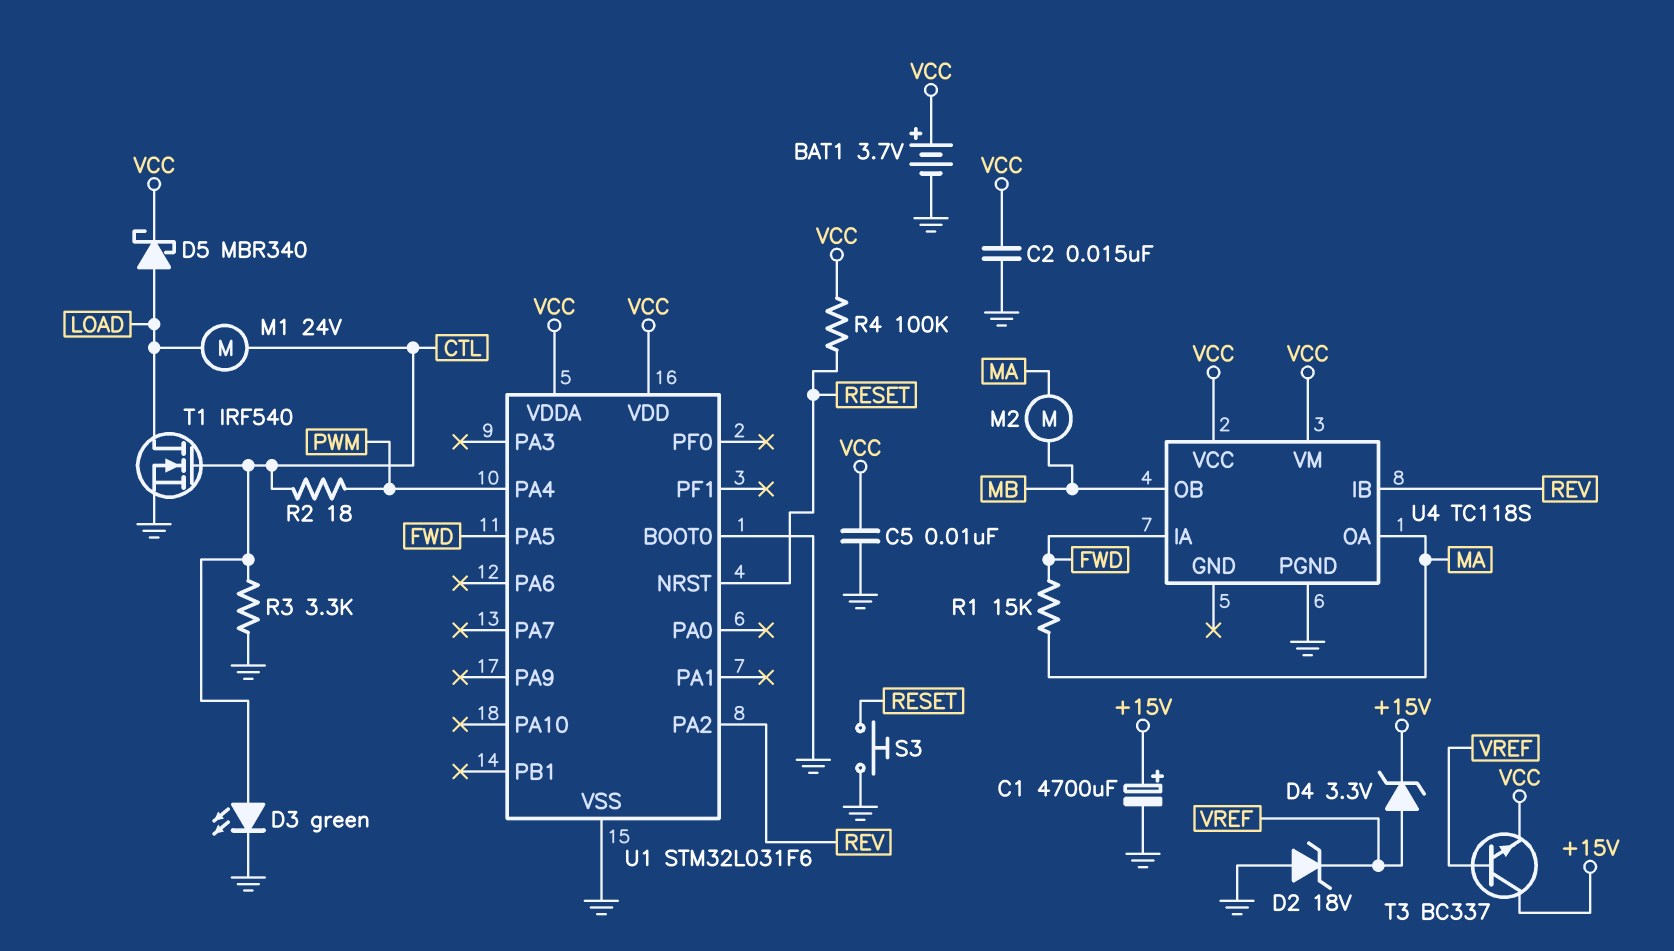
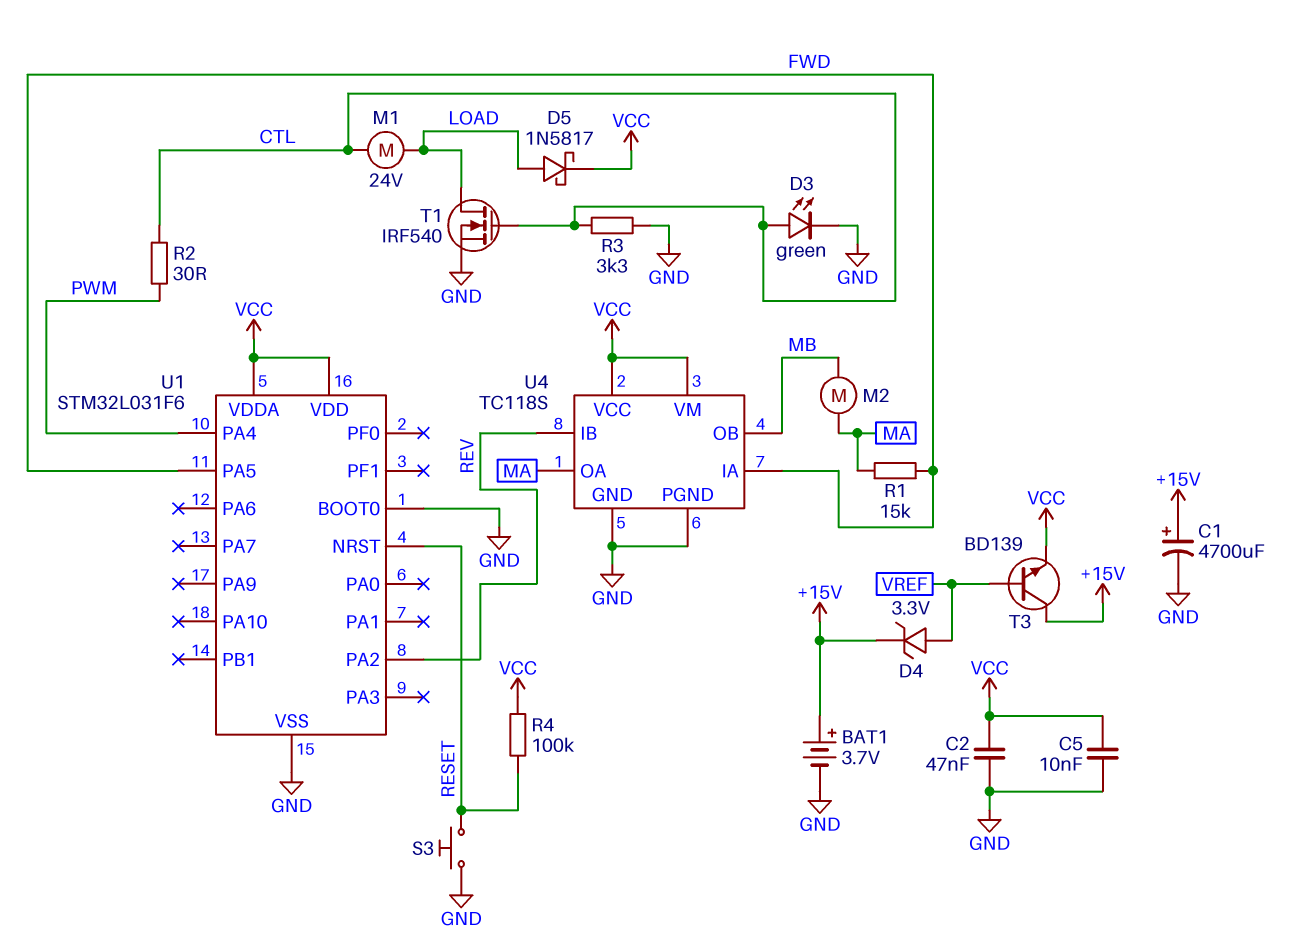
BAT1: 3.7V (plus VCC, minus GND) -> 3.7V (plus +15V, minus GND)
C2: 15nF (GND, VCC) -> 47nF (GND, VCC)
D2: zener 18V (A GND, K VREF) -> none
D5: schottky MBR340 (A LOAD, K VCC) -> schottky 1N5817 (A LOAD, K VCC)
R2: 18 (CTL, PWM) -> 30 (CTL, PWM)
T3: NPN BC337 (B VREF, C +15V, E VCC) -> NPN BD139 (B VREF, C +15V, E VCC)
U4 pin GND: none -> GND

